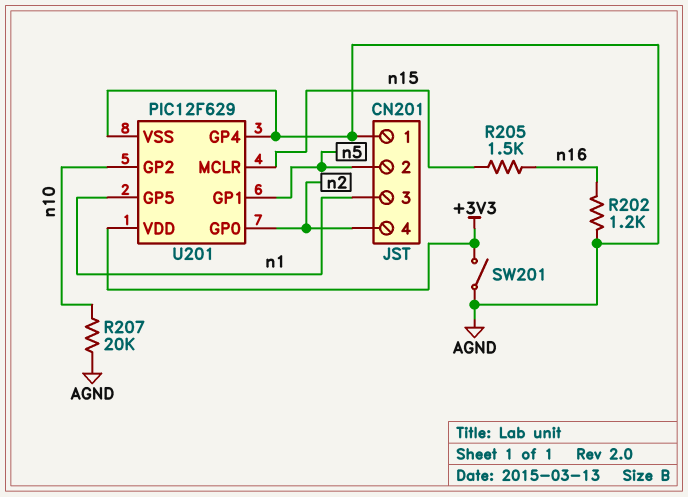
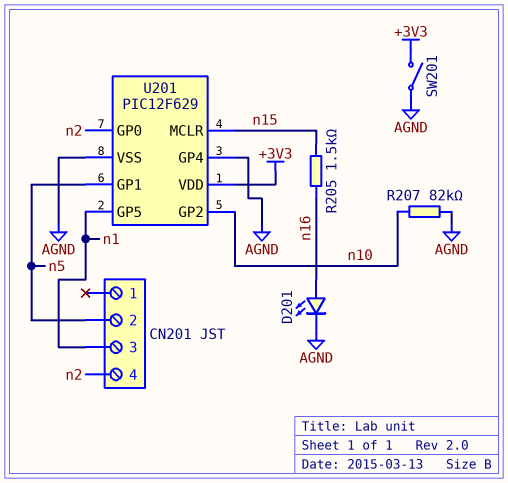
CN201 pin 1: AGND -> none
D201: none -> LED (A n16, K AGND)
R202: 1.2k (AGND, n16) -> none
R207: 20k (AGND, n10) -> 82k (AGND, n10)

